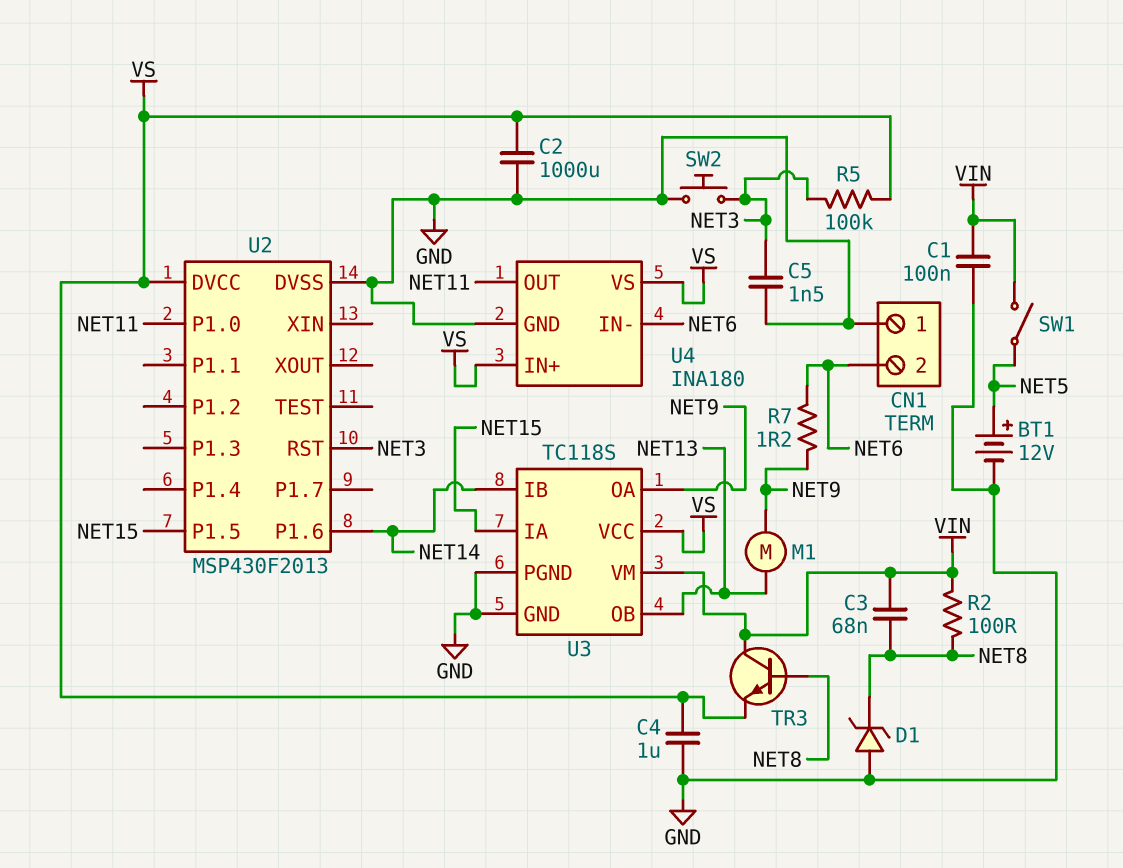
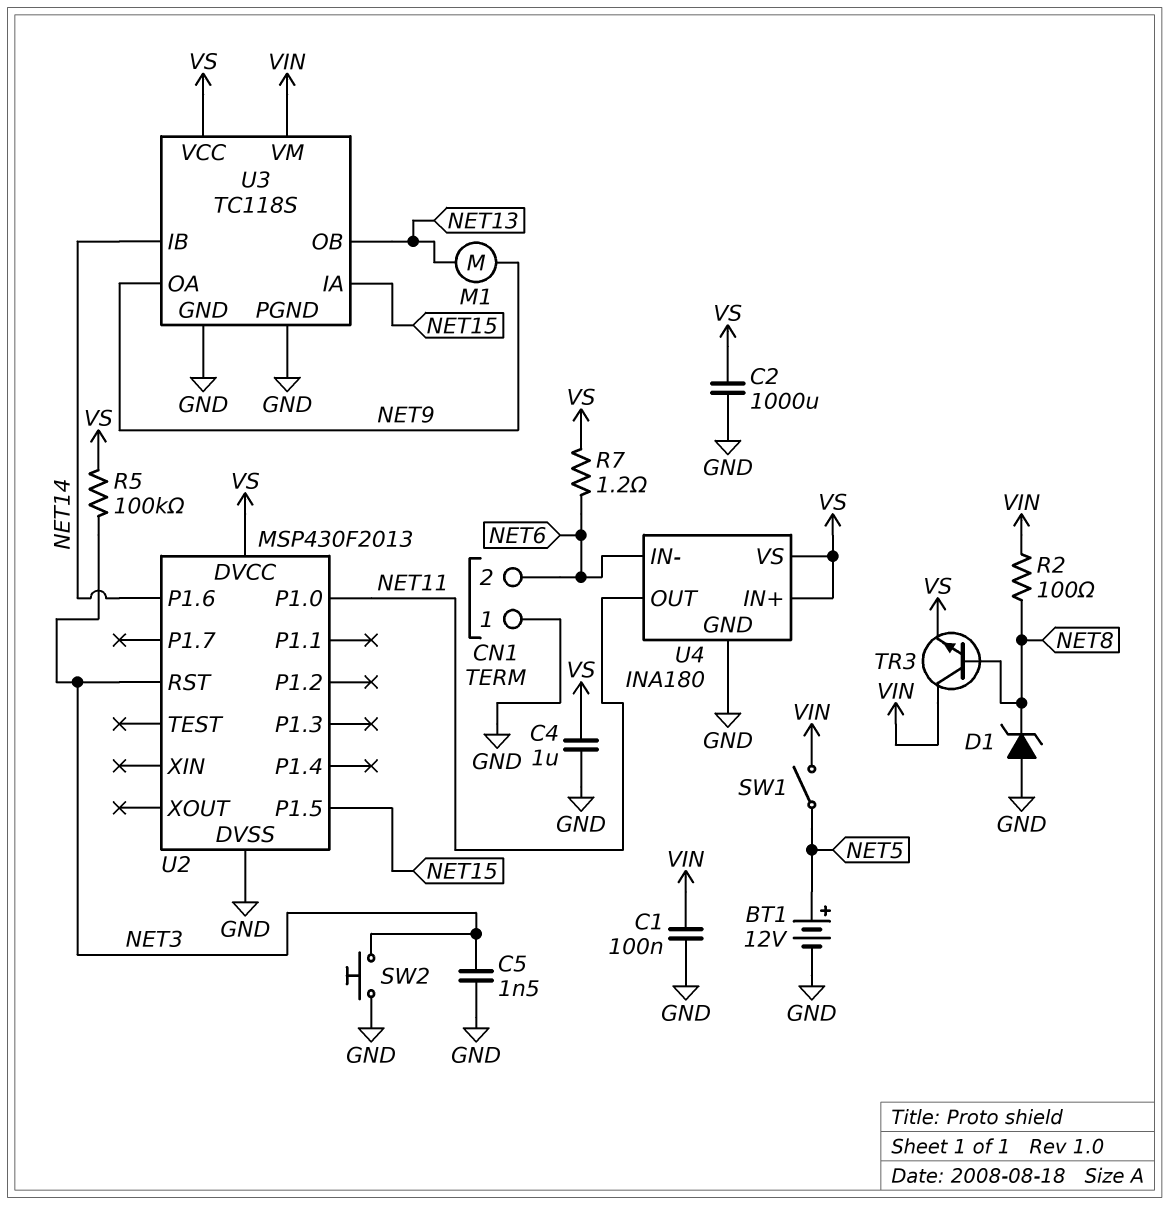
C3: 68nF (NET8, VIN) -> none
R7: 1.2 (NET6, NET9) -> 1.2 (NET6, VS)

